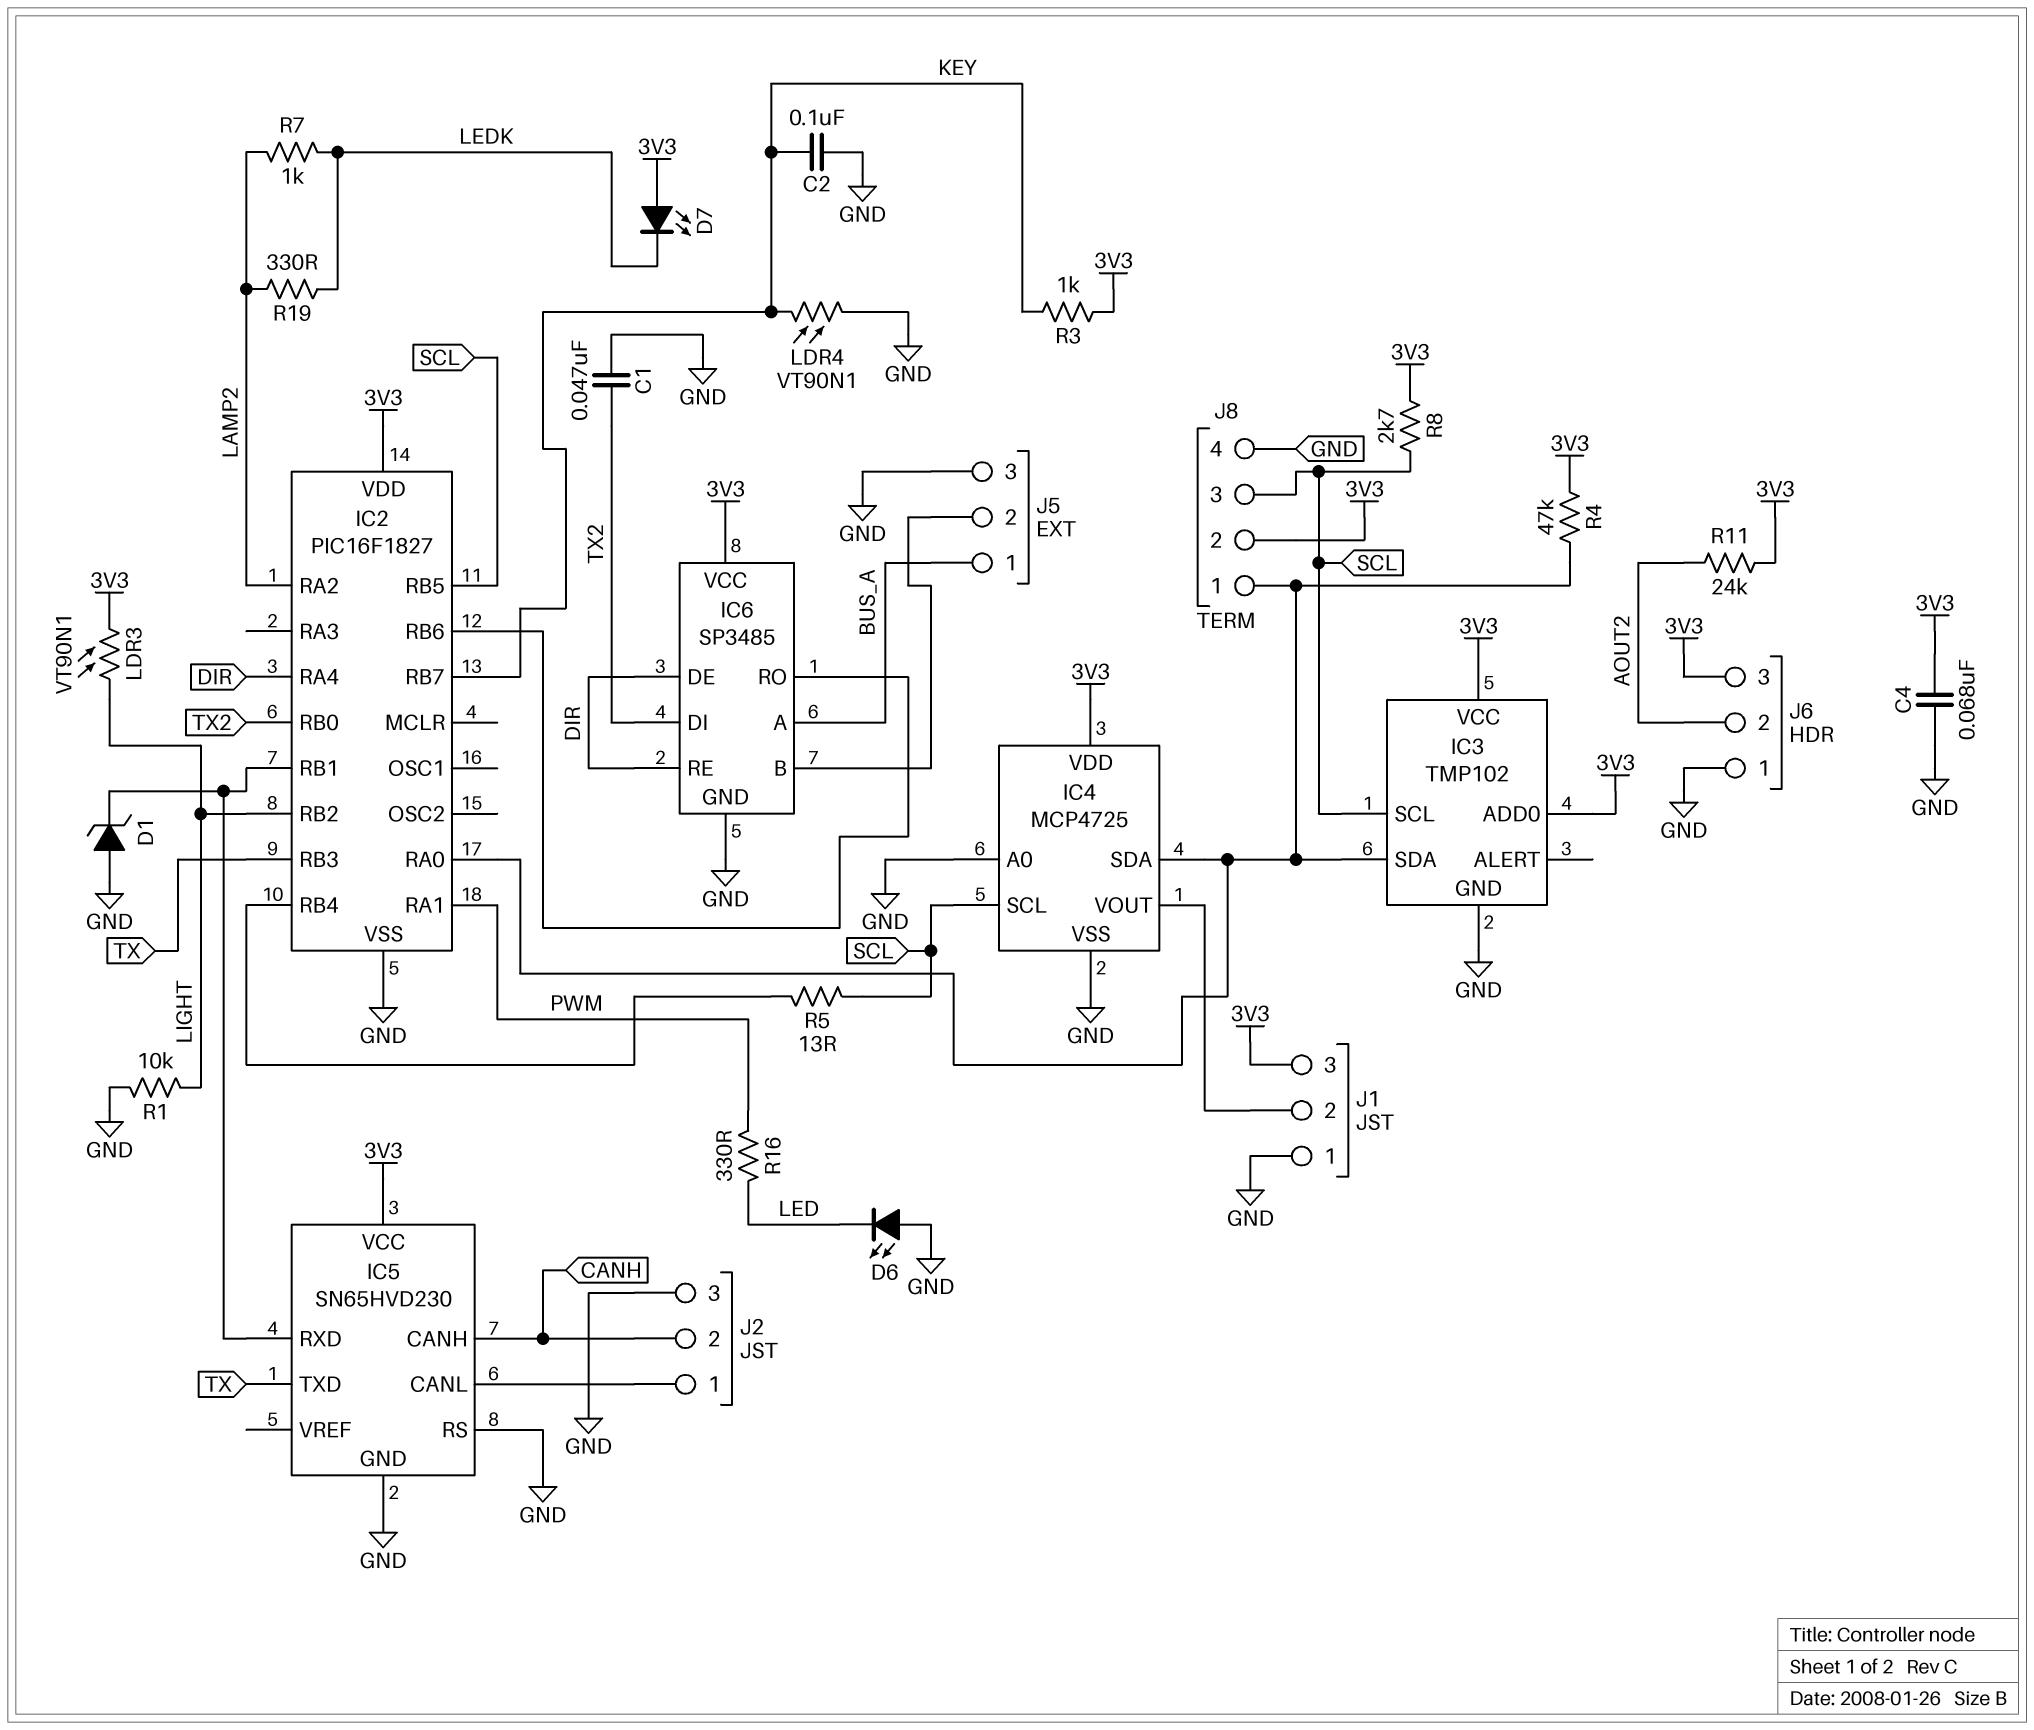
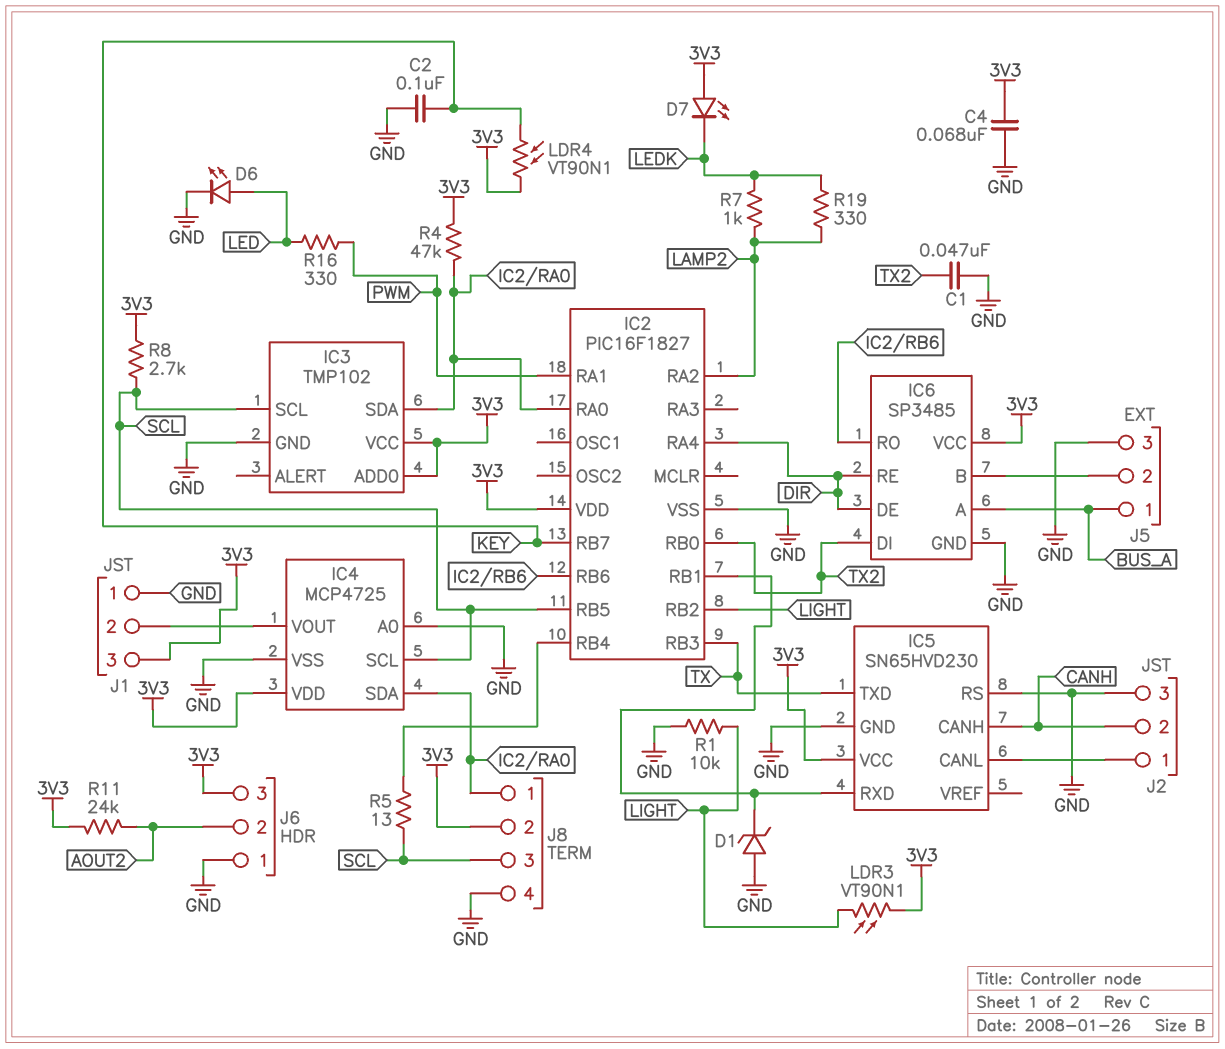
D6: LED (A GND, K LED) -> LED (A LED, K GND)
LDR4: VT90N1 (GND, KEY) -> VT90N1 (3V3, KEY)
R3: 1k (3V3, KEY) -> none

